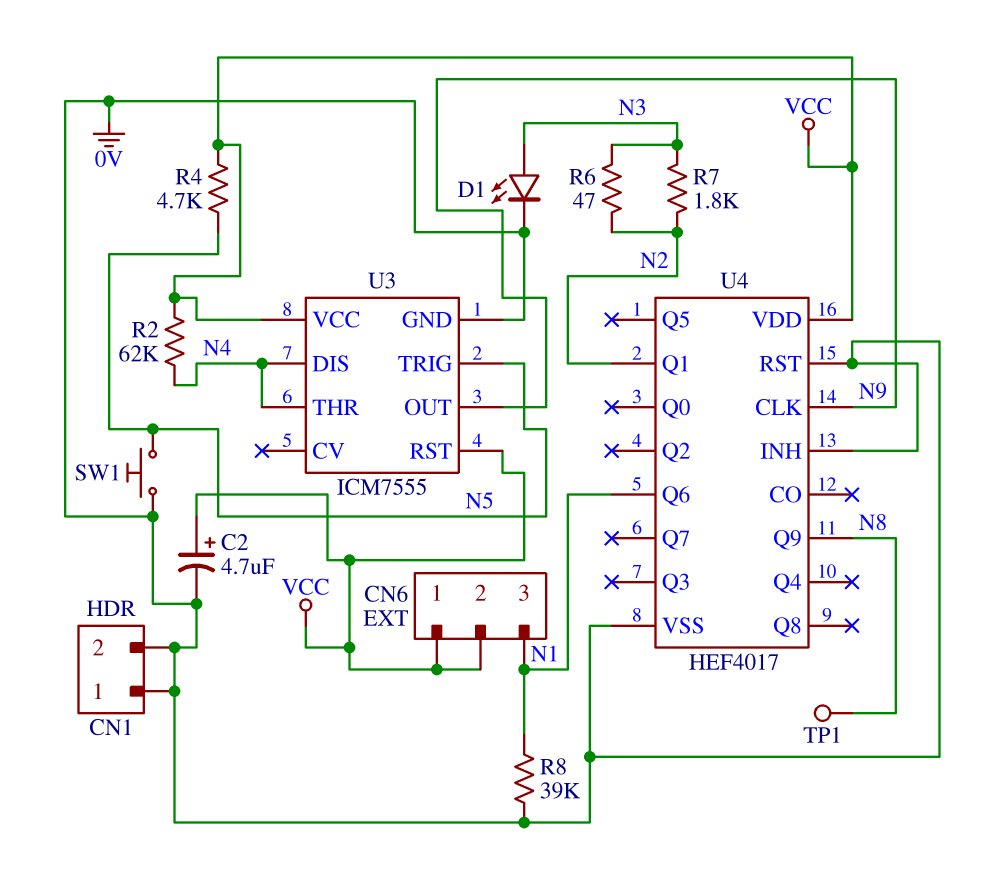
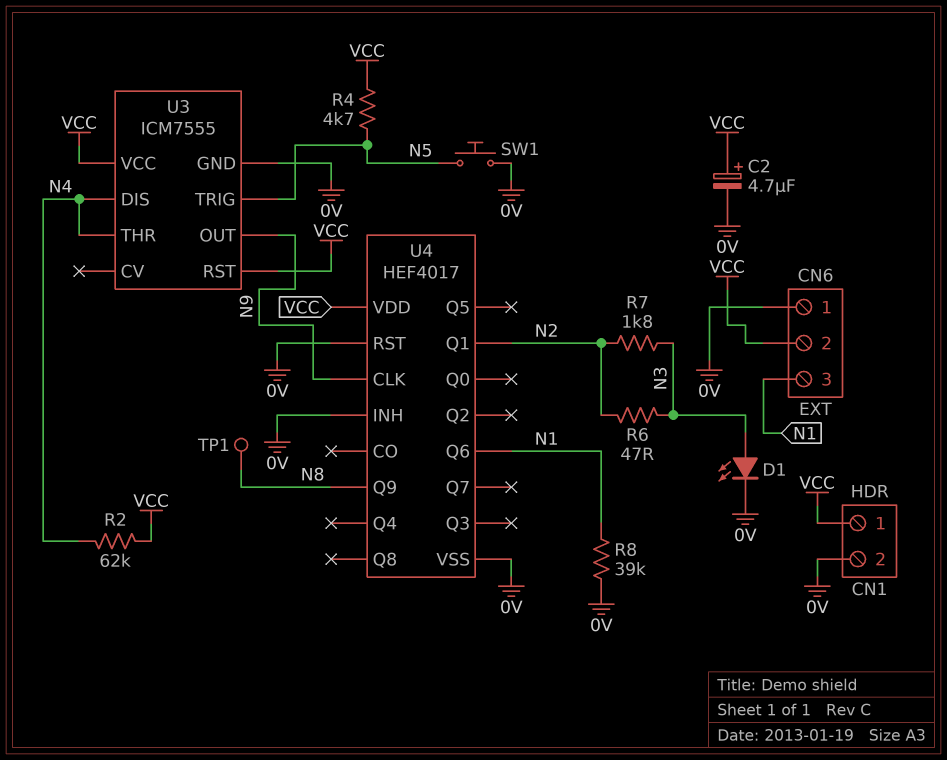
CN1 pin 1: 0V -> VCC
CN6 pin 1: VCC -> 0V

